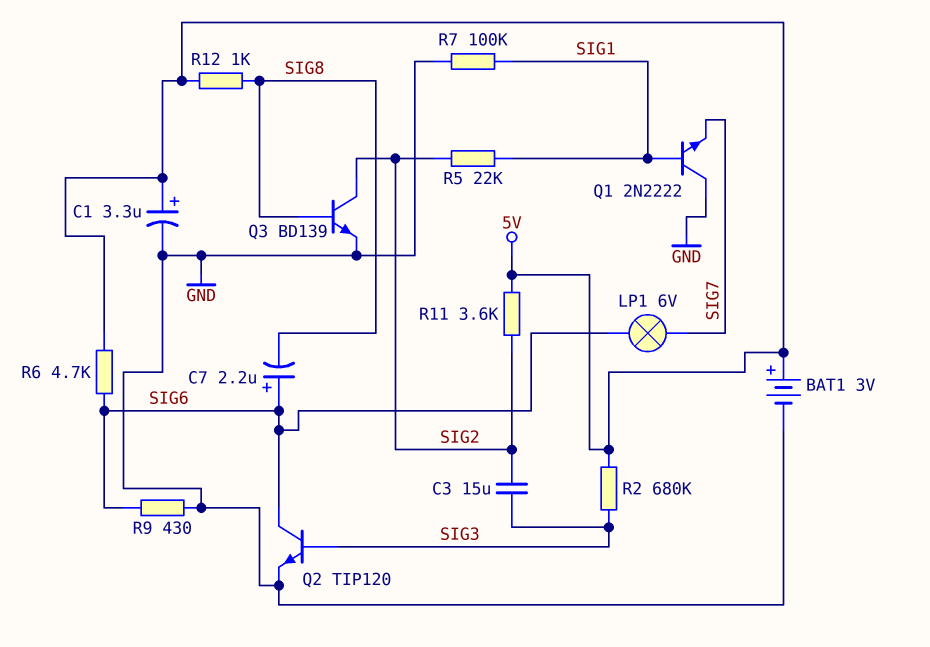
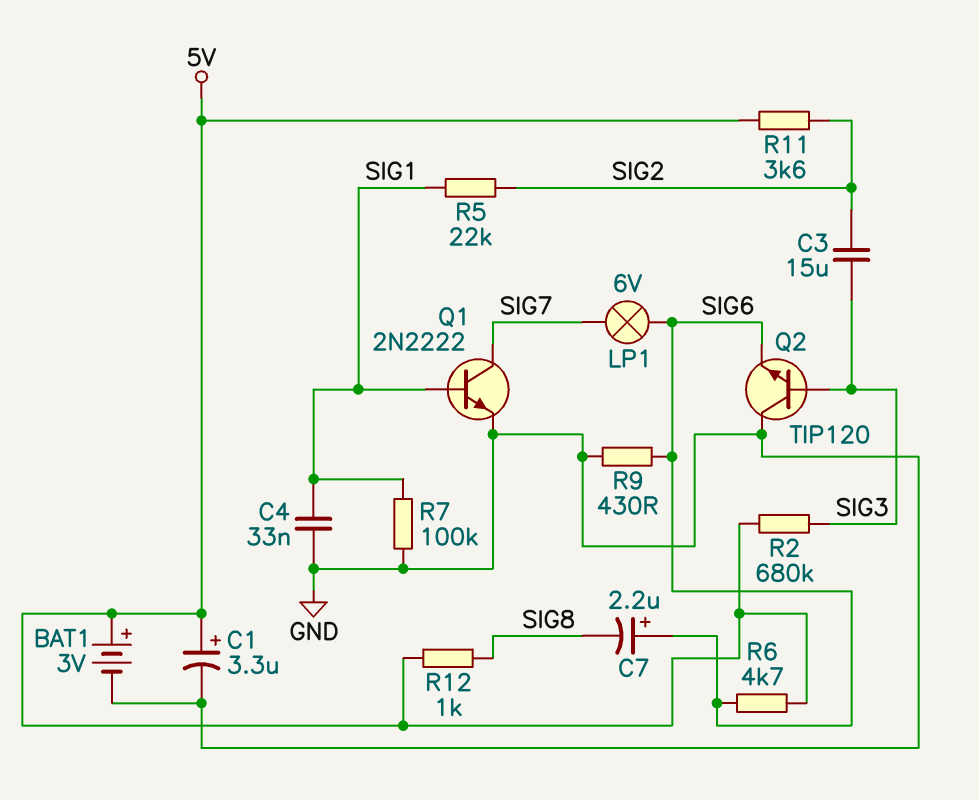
C4: none -> 33nF (GND, SIG1)
Q1: NPN 2N2222 (B SIG1, C GND, E SIG7) -> NPN 2N2222 (B SIG1, C SIG7, E GND)
Q2: NPN TIP120 (B SIG3, C SIG6, E GND) -> NPN TIP120 (B SIG3, C GND, E SIG6)
Q3: NPN BD139 (B SIG8, C SIG2, E GND) -> none

